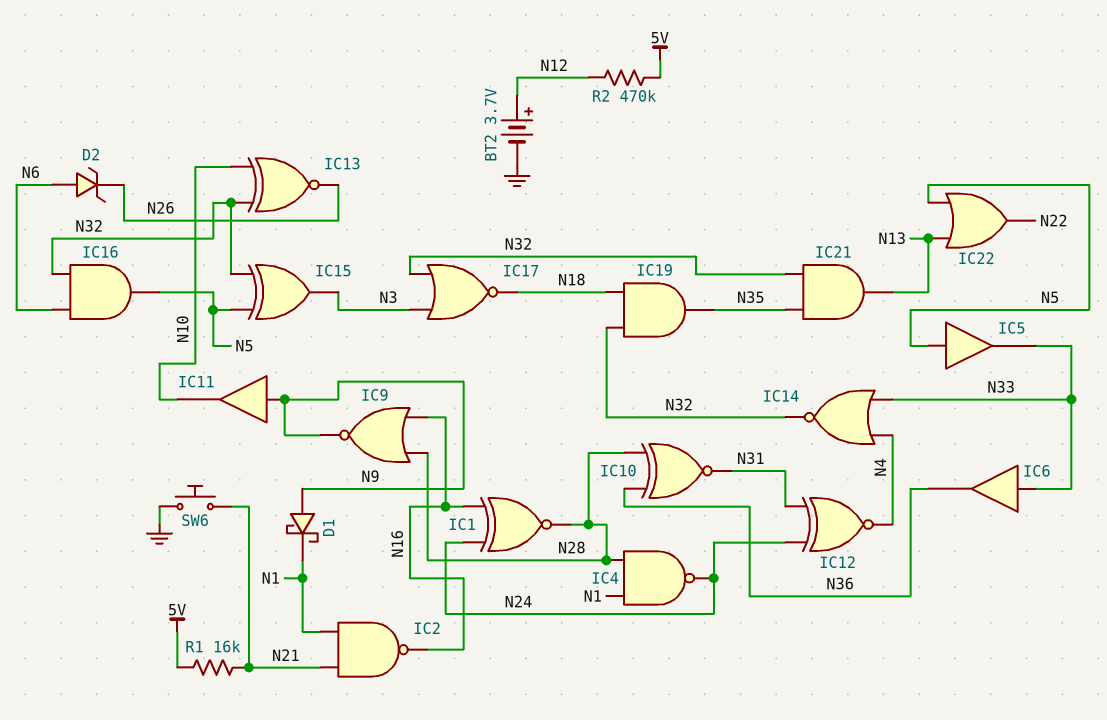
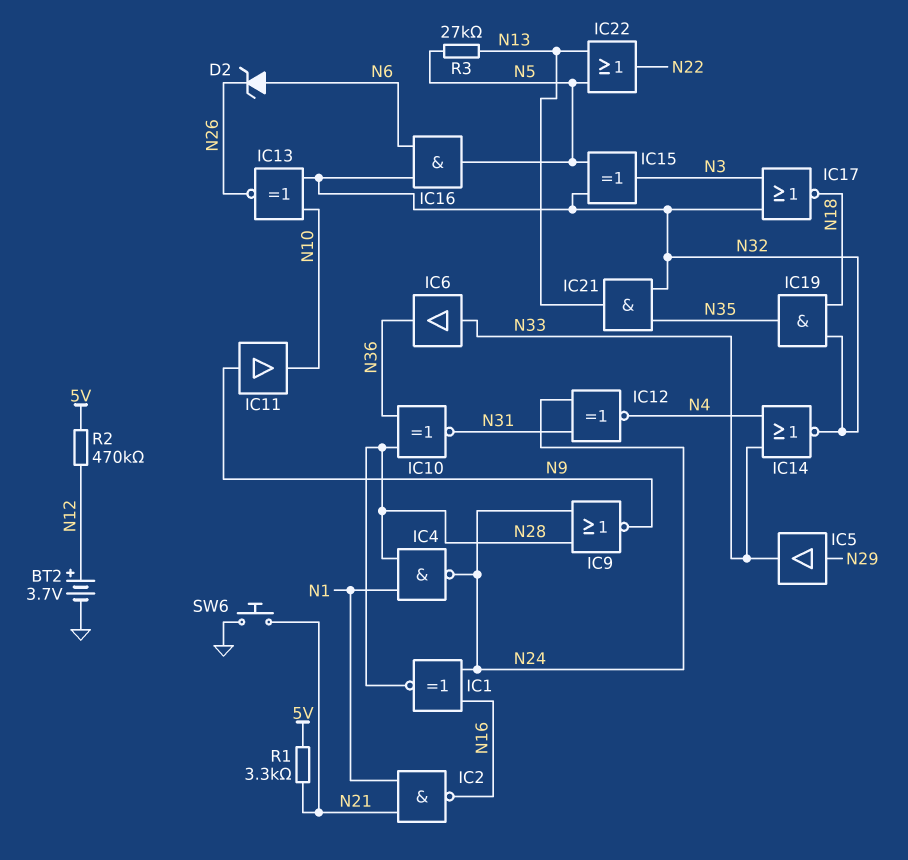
D1: schottky (A N9, K N1) -> none
IC5: buffer (in N5, out N33) -> buffer (in N29, out N33)
IC9: NOR (in N16, in N28, out N9) -> NOR (in N24, in N28, out N9)
R1: 16k (5V, N21) -> 3.3k (5V, N21)
R3: none -> 27k (N5, N13)

